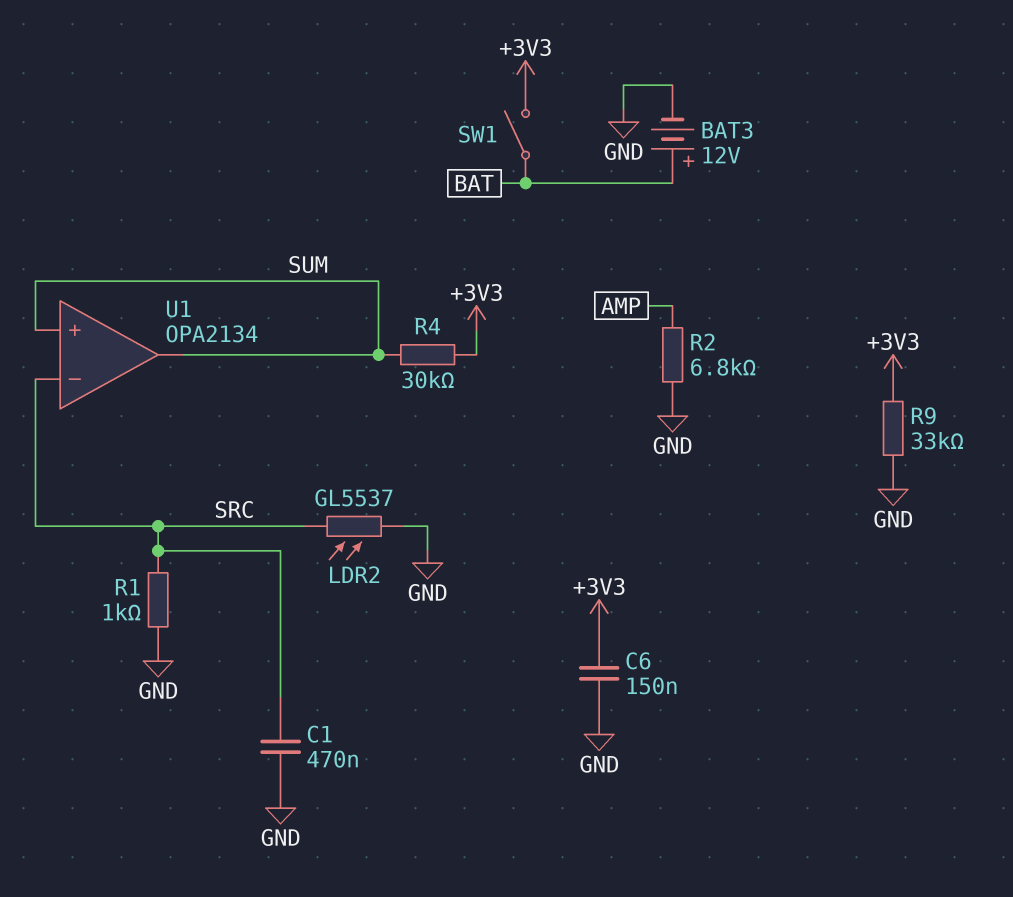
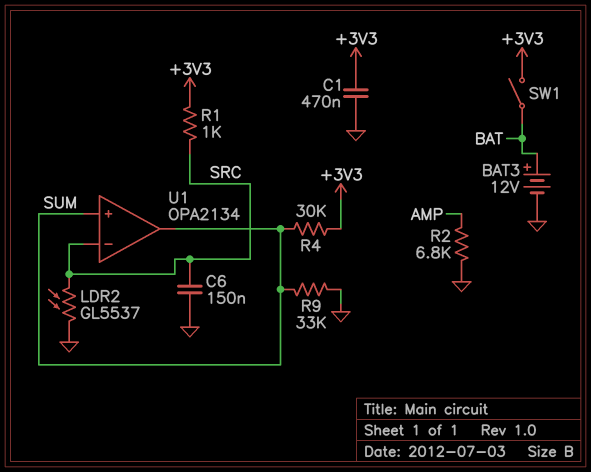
C1: 470nF (GND, SRC) -> 470nF (+3V3, GND)
C6: 150nF (+3V3, GND) -> 150nF (GND, SRC)
R1: 1k (GND, SRC) -> 1k (+3V3, SRC)
R9: 33k (+3V3, GND) -> 33k (GND, SUM)

